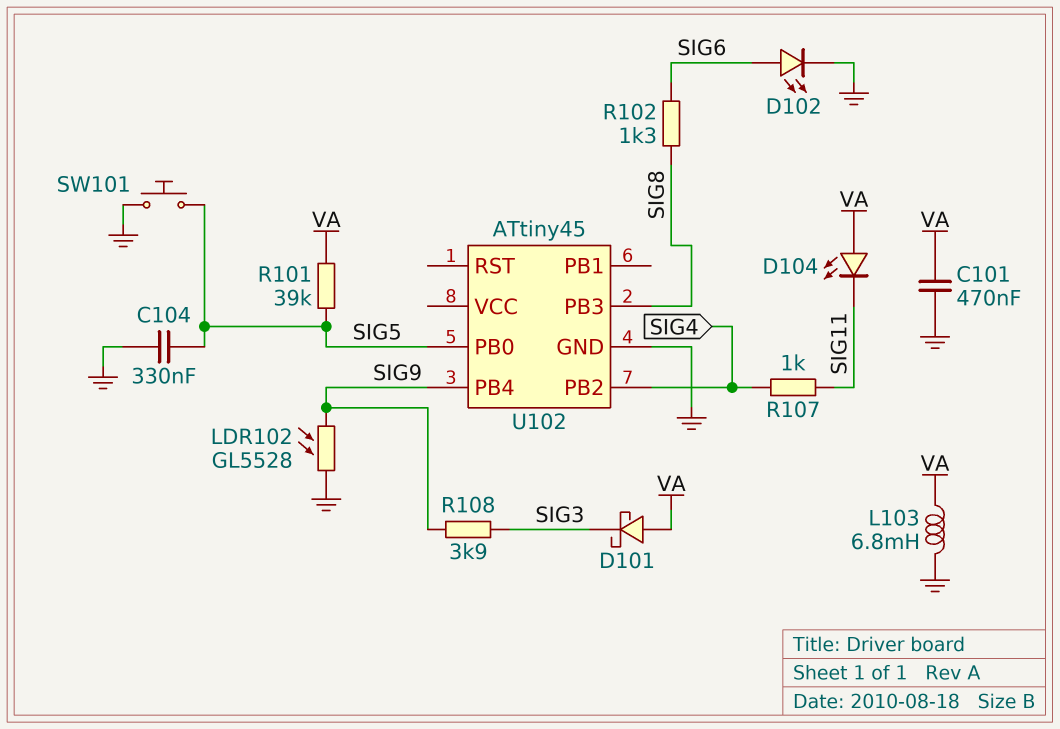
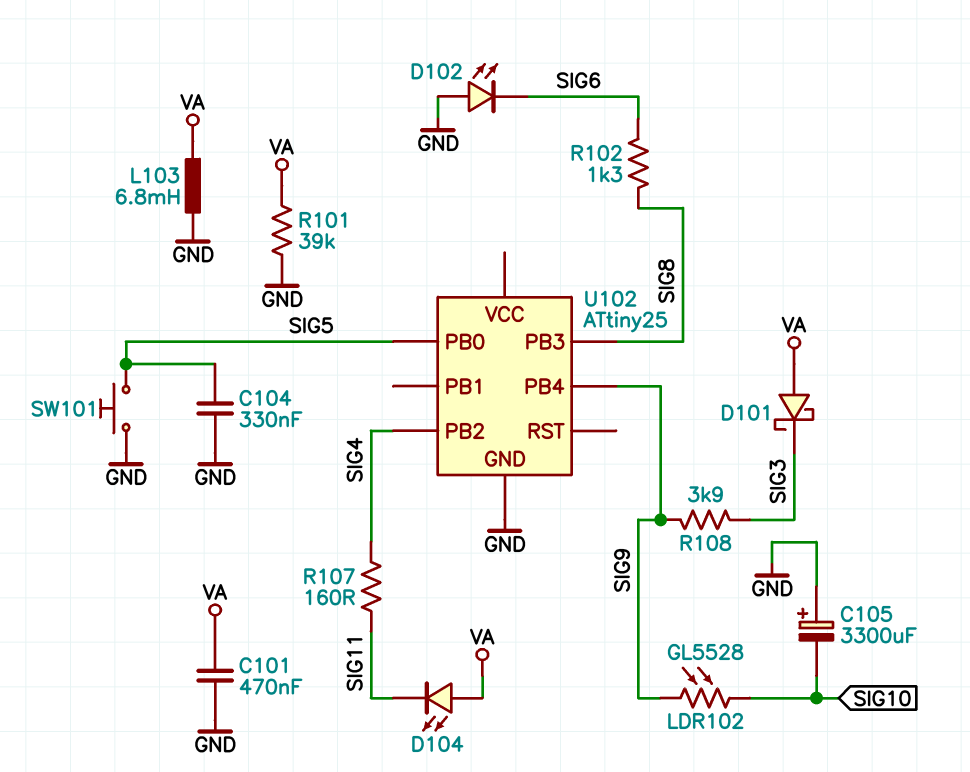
C105: none -> 3300uF (plus GND, minus SIG10)
D102: LED (A SIG6, K GND) -> LED (A GND, K SIG6)
LDR102: GL5528 (GND, SIG9) -> GL5528 (SIG9, SIG10)
R101: 39k (SIG5, VA) -> 39k (GND, VA)
R107: 1k (SIG4, SIG11) -> 160 (SIG4, SIG11)
U102: ATtiny45 -> ATtiny25

